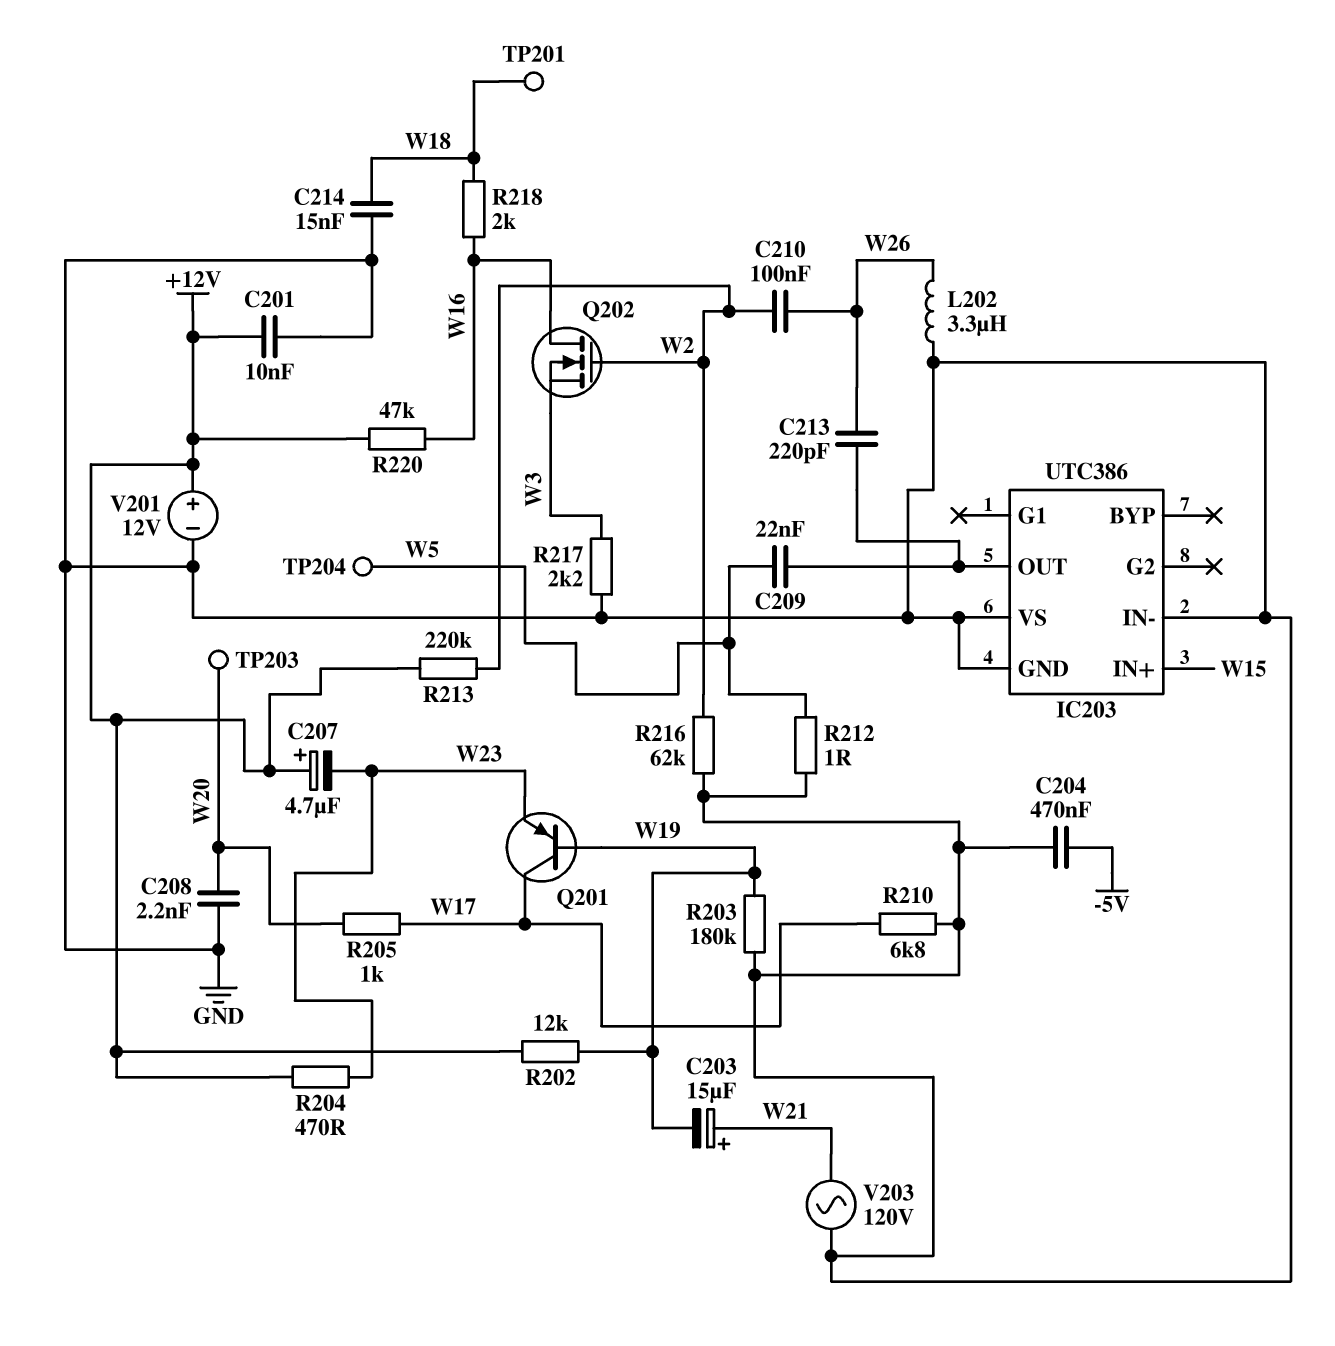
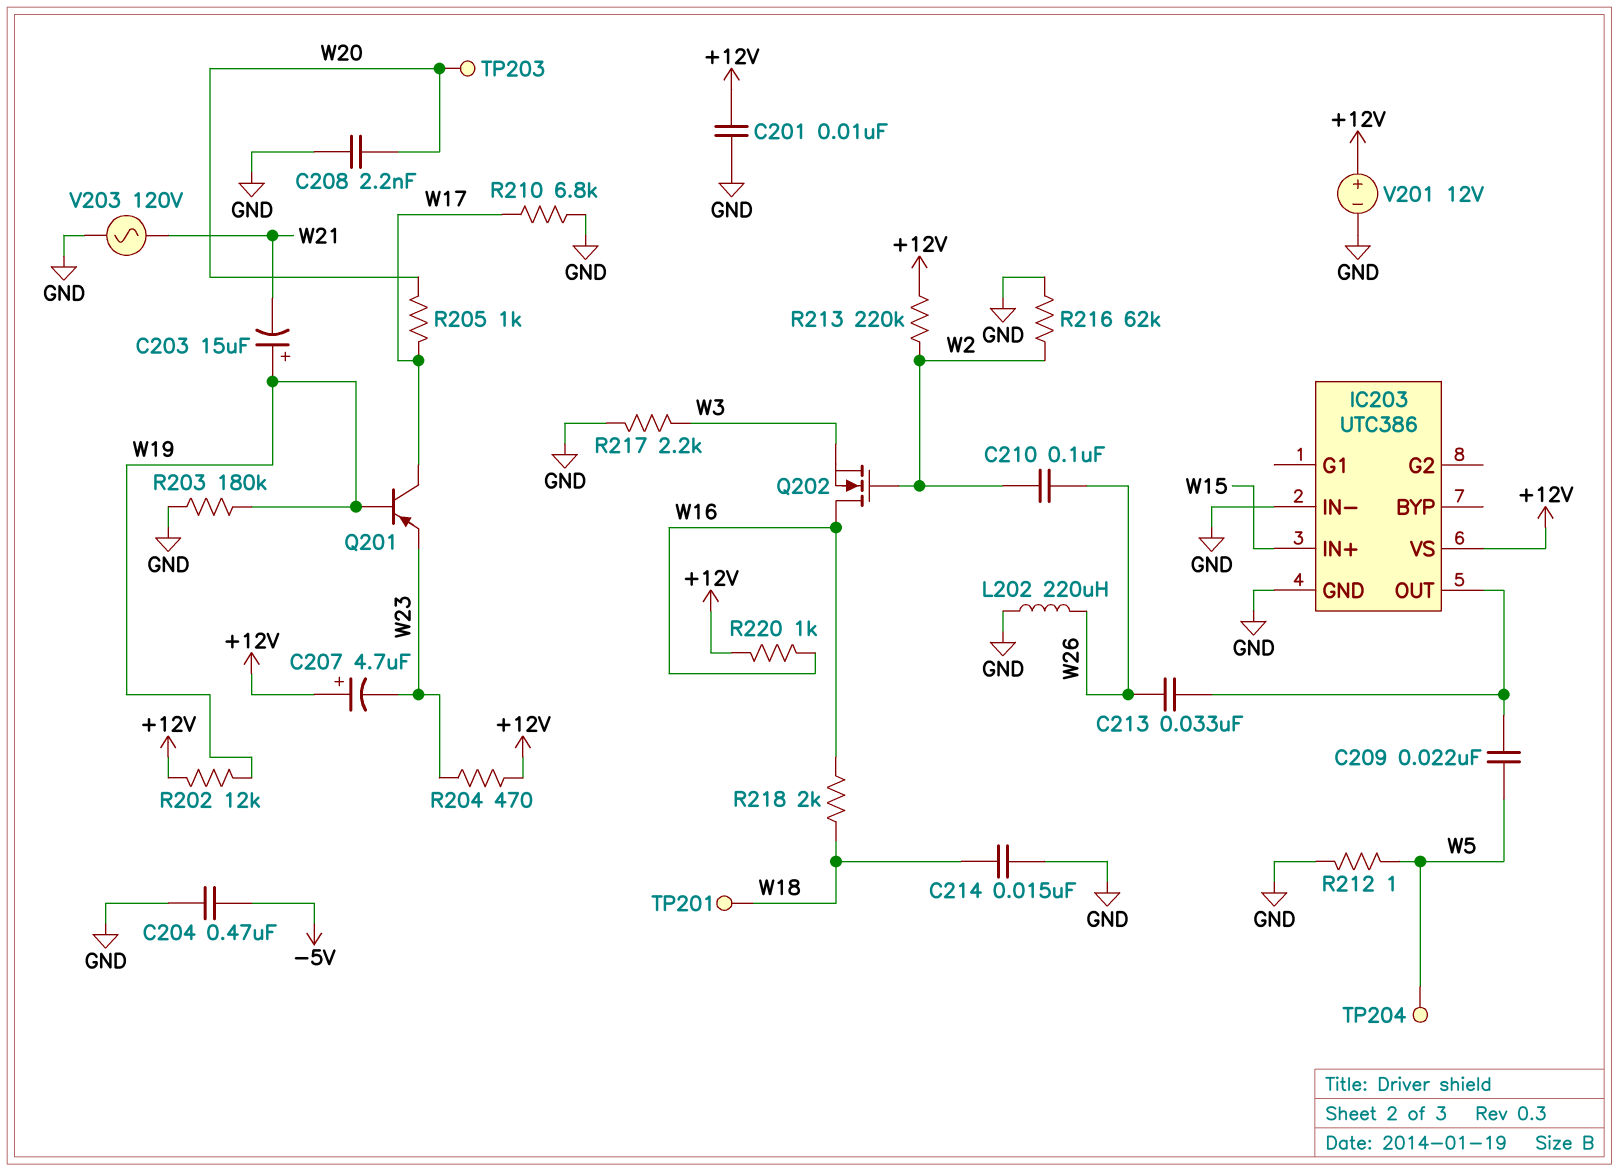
C203: 15uF (plus W21, minus W19) -> 15uF (plus W19, minus W21)
C213: 220pF (IC203/OUT, W26) -> 33nF (IC203/OUT, W26)
IC203 pin VS: GND -> +12V
L202: 3.3uH (GND, W26) -> 220uH (GND, W26)
R220: 47k (+12V, W16) -> 1k (+12V, W16)

